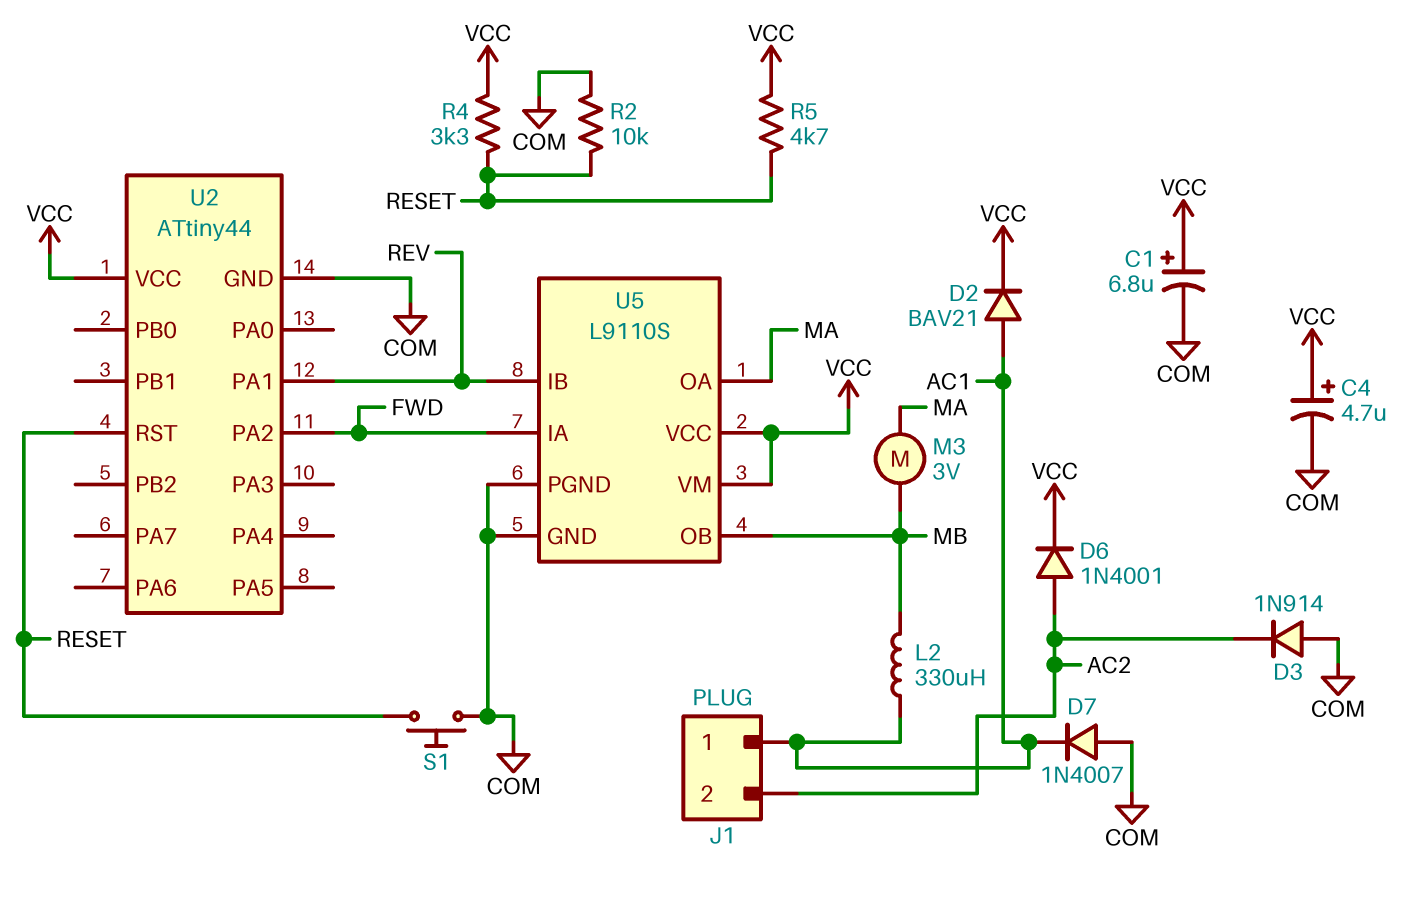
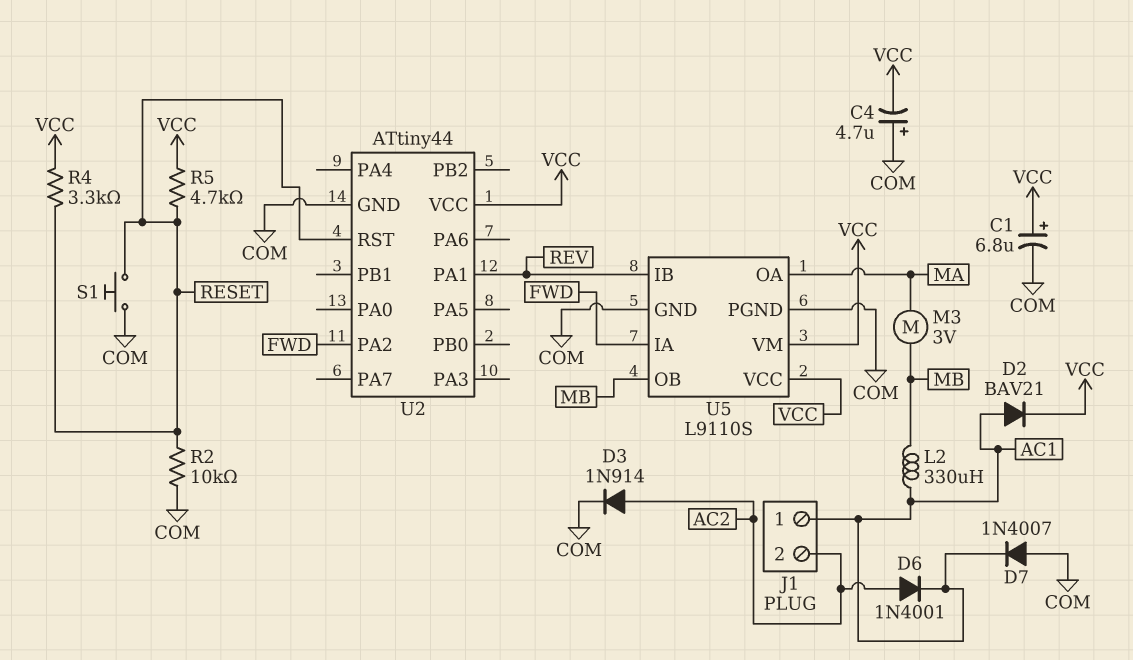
C4: 4.7uF (plus VCC, minus COM) -> 4.7uF (plus COM, minus VCC)
D3: diode 1N914 (A COM, K AC2) -> diode 1N914 (A AC2, K COM)
D6: diode 1N4001 (A AC2, K VCC) -> diode 1N4001 (A AC2, K AC1)

